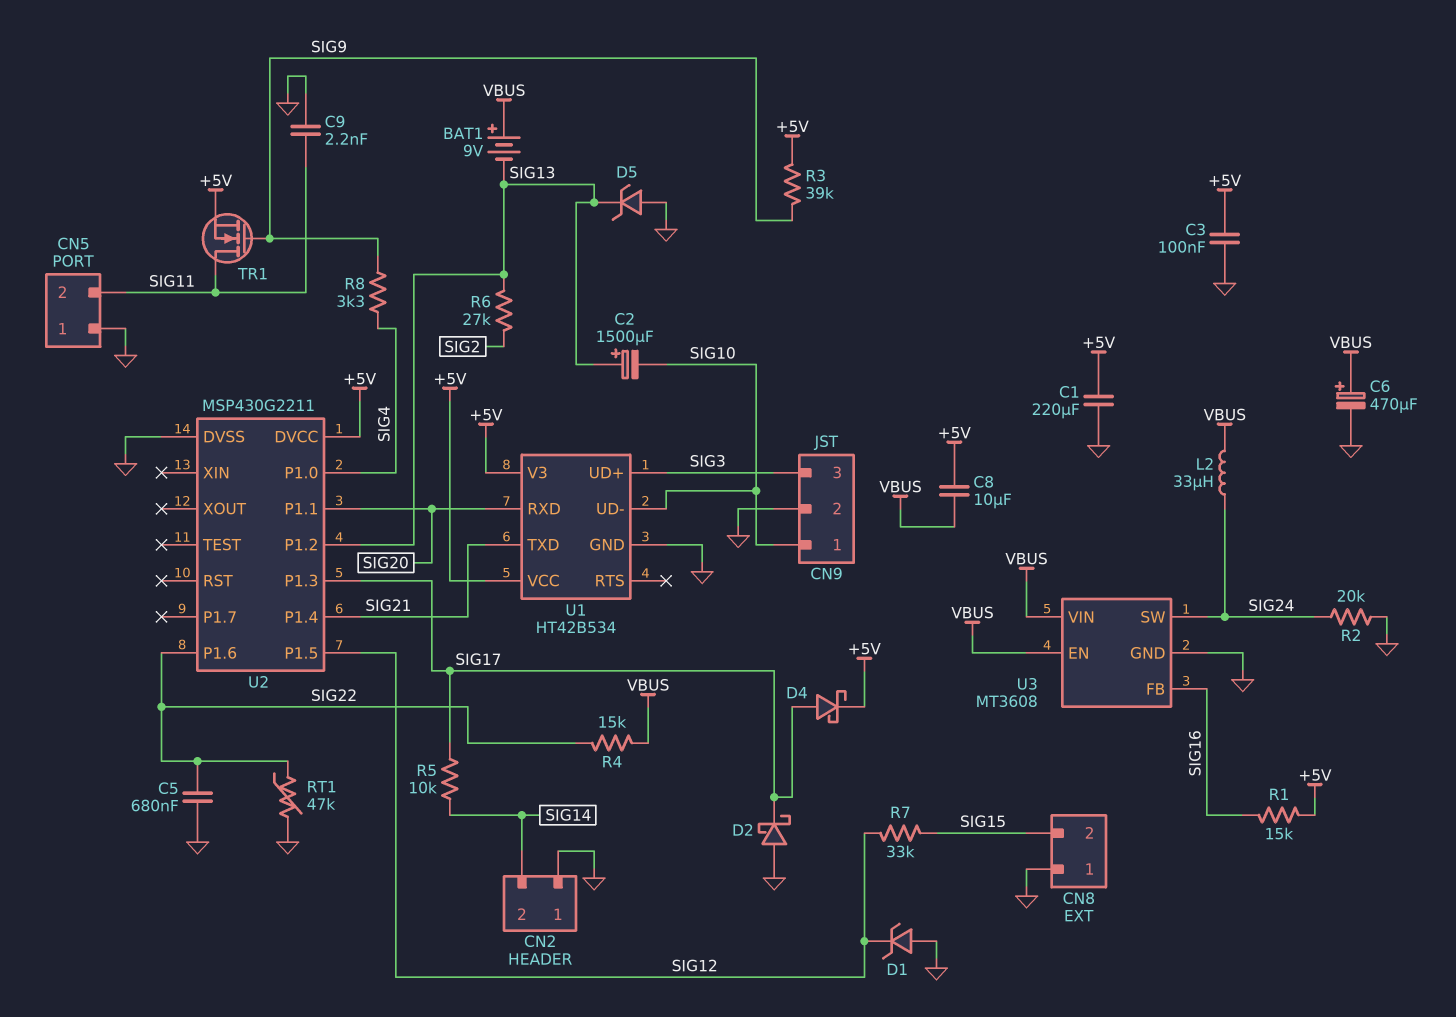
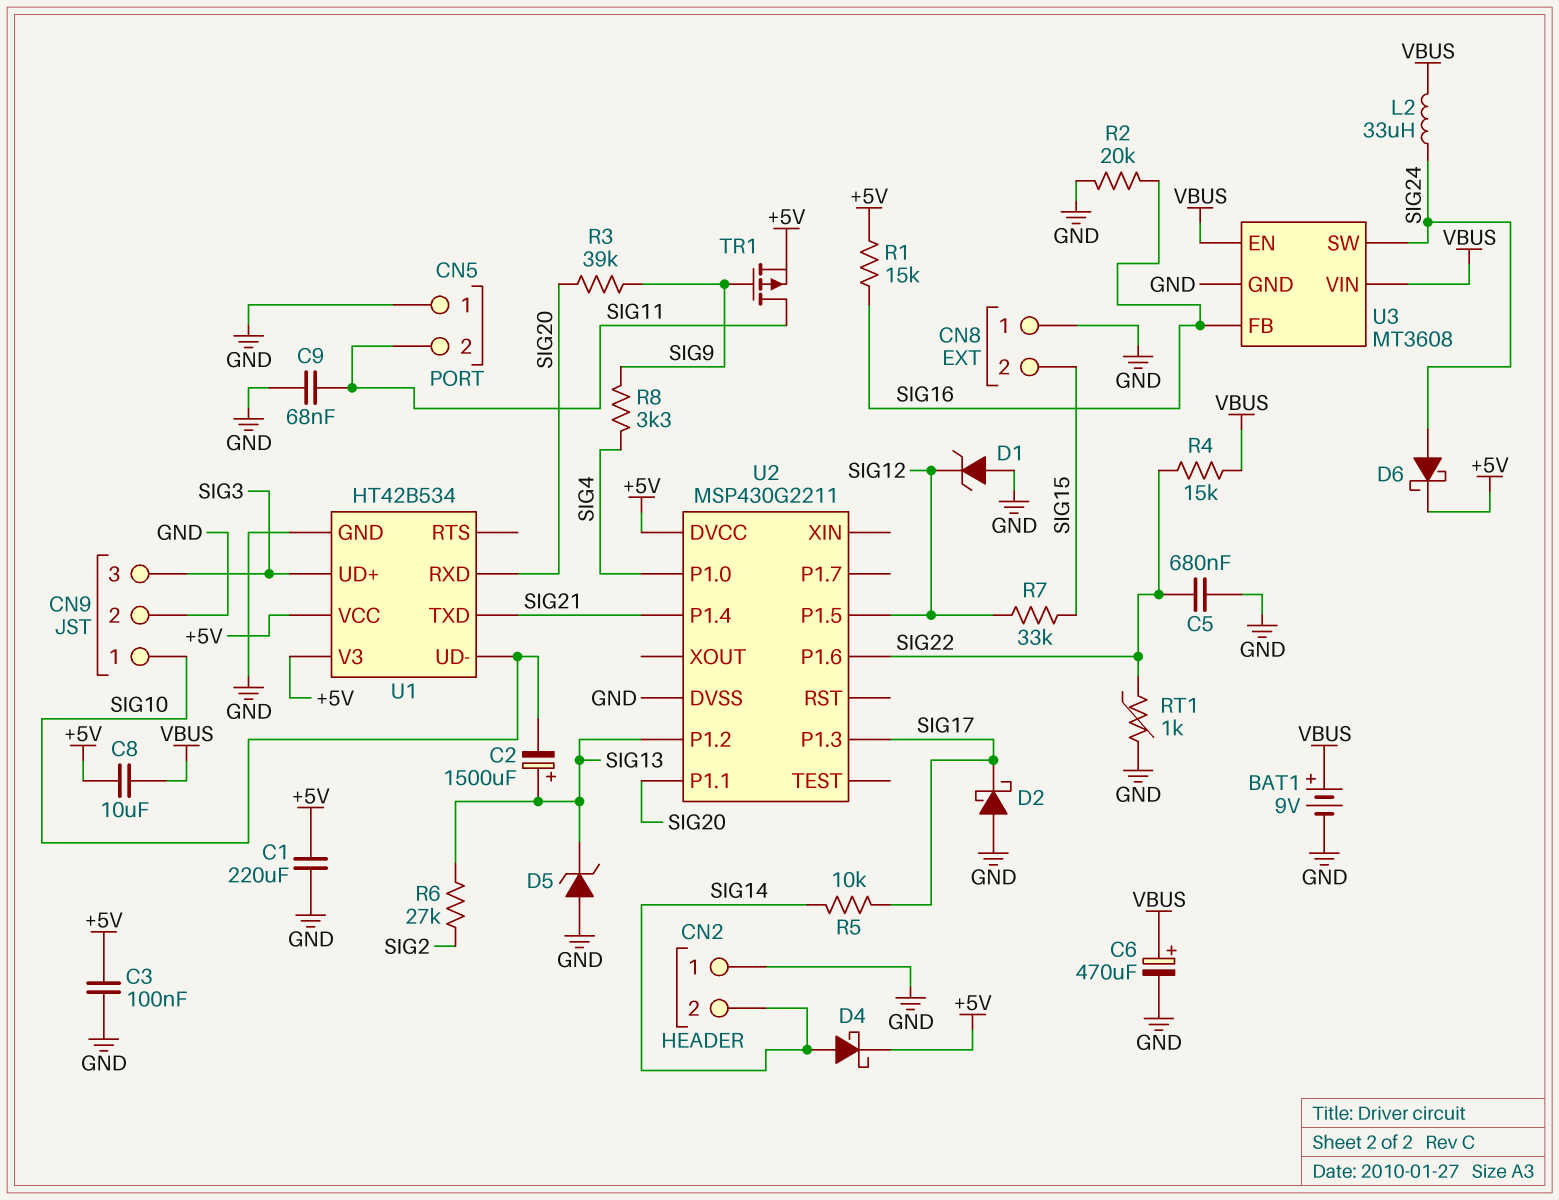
BAT1: 9V (plus VBUS, minus SIG13) -> 9V (plus VBUS, minus GND)
C9: 2.2nF (GND, SIG11) -> 68nF (GND, SIG11)
D4: schottky (A SIG17, K +5V) -> schottky (A SIG14, K +5V)
D6: none -> schottky (A SIG24, K +5V)
R2: 20k (GND, SIG24) -> 20k (GND, SIG16)
R3: 39k (+5V, SIG9) -> 39k (SIG9, SIG20)
RT1: 47k (GND, SIG22) -> 1k (GND, SIG22)
TR1: NMOS (G SIG9, D SIG11, S +5V) -> PMOS (G SIG9, D SIG11, S +5V)

